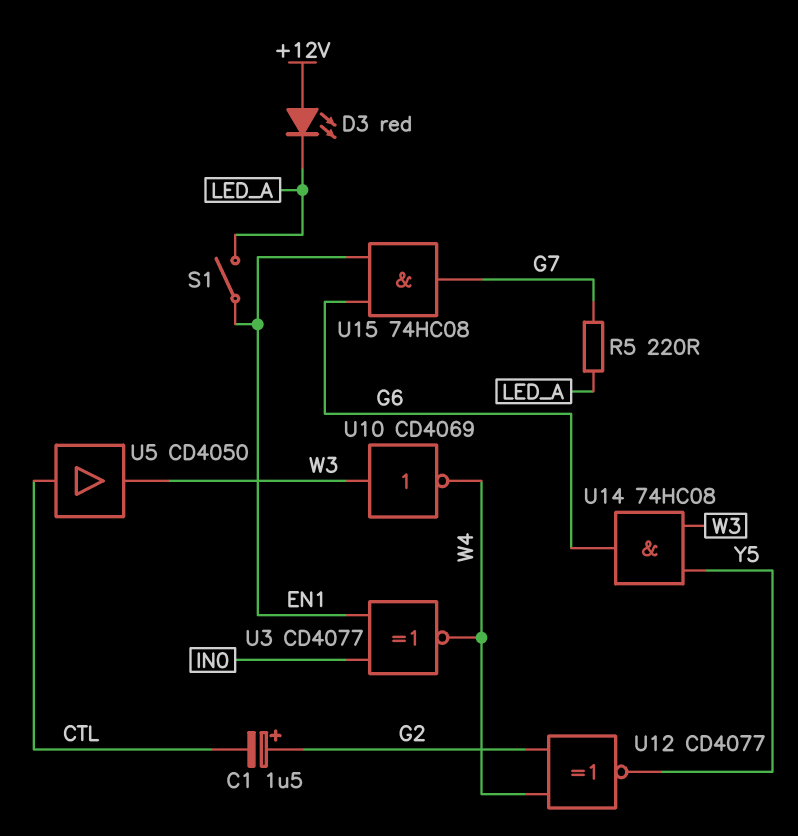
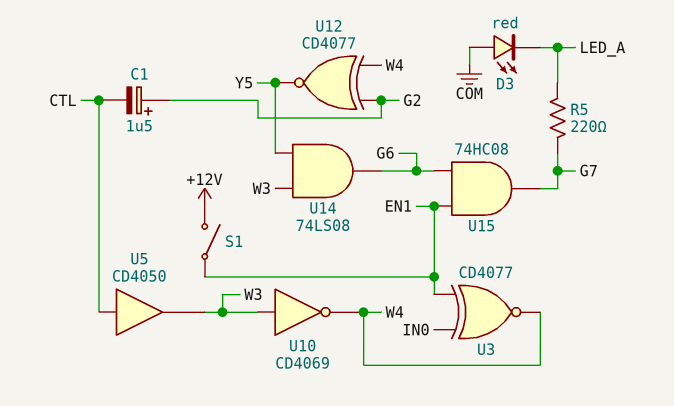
D3: LED red (A +12V, K LED_A) -> LED red (A COM, K LED_A)
S1: switch (EN1, LED_A) -> switch (+12V, EN1)
U14: AND 74HC08 (in W3, in Y5, out G6) -> AND 74LS08 (in W3, in Y5, out G6)

